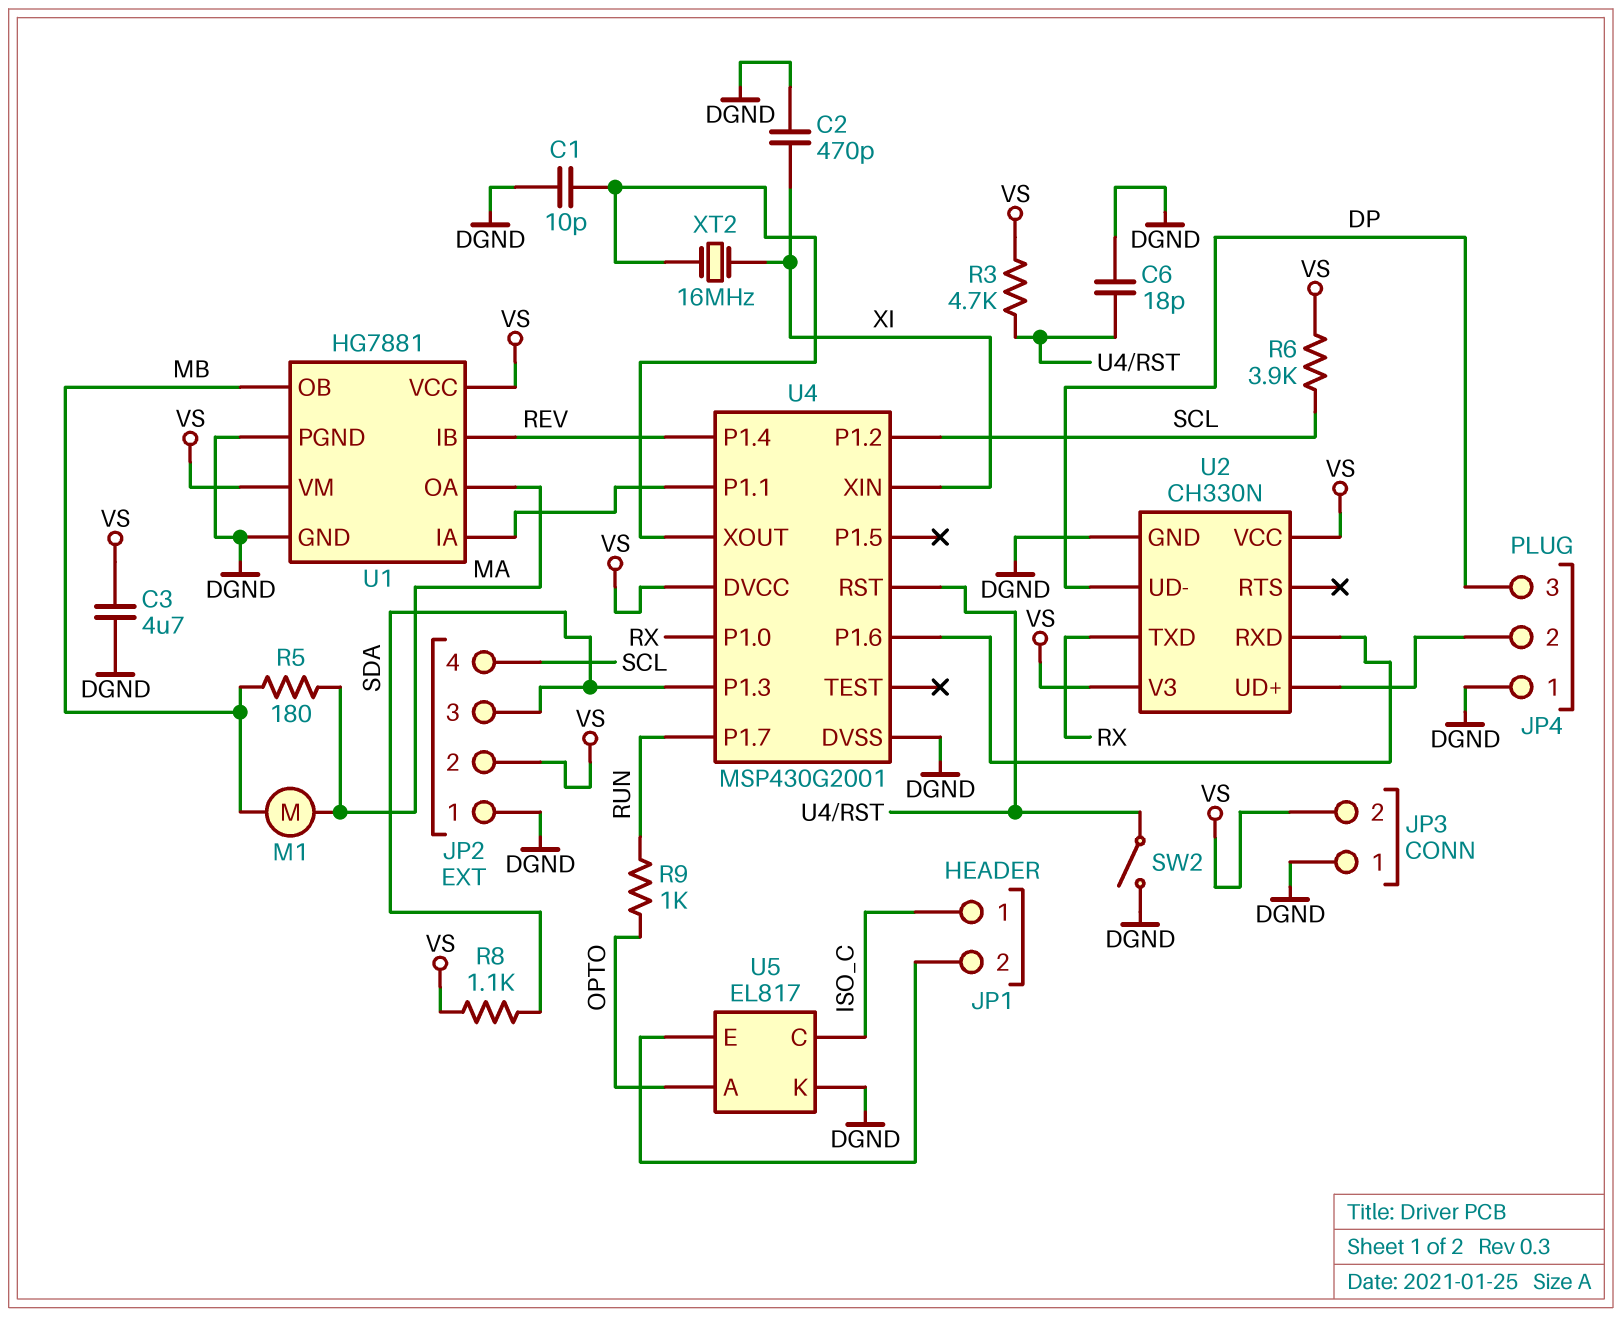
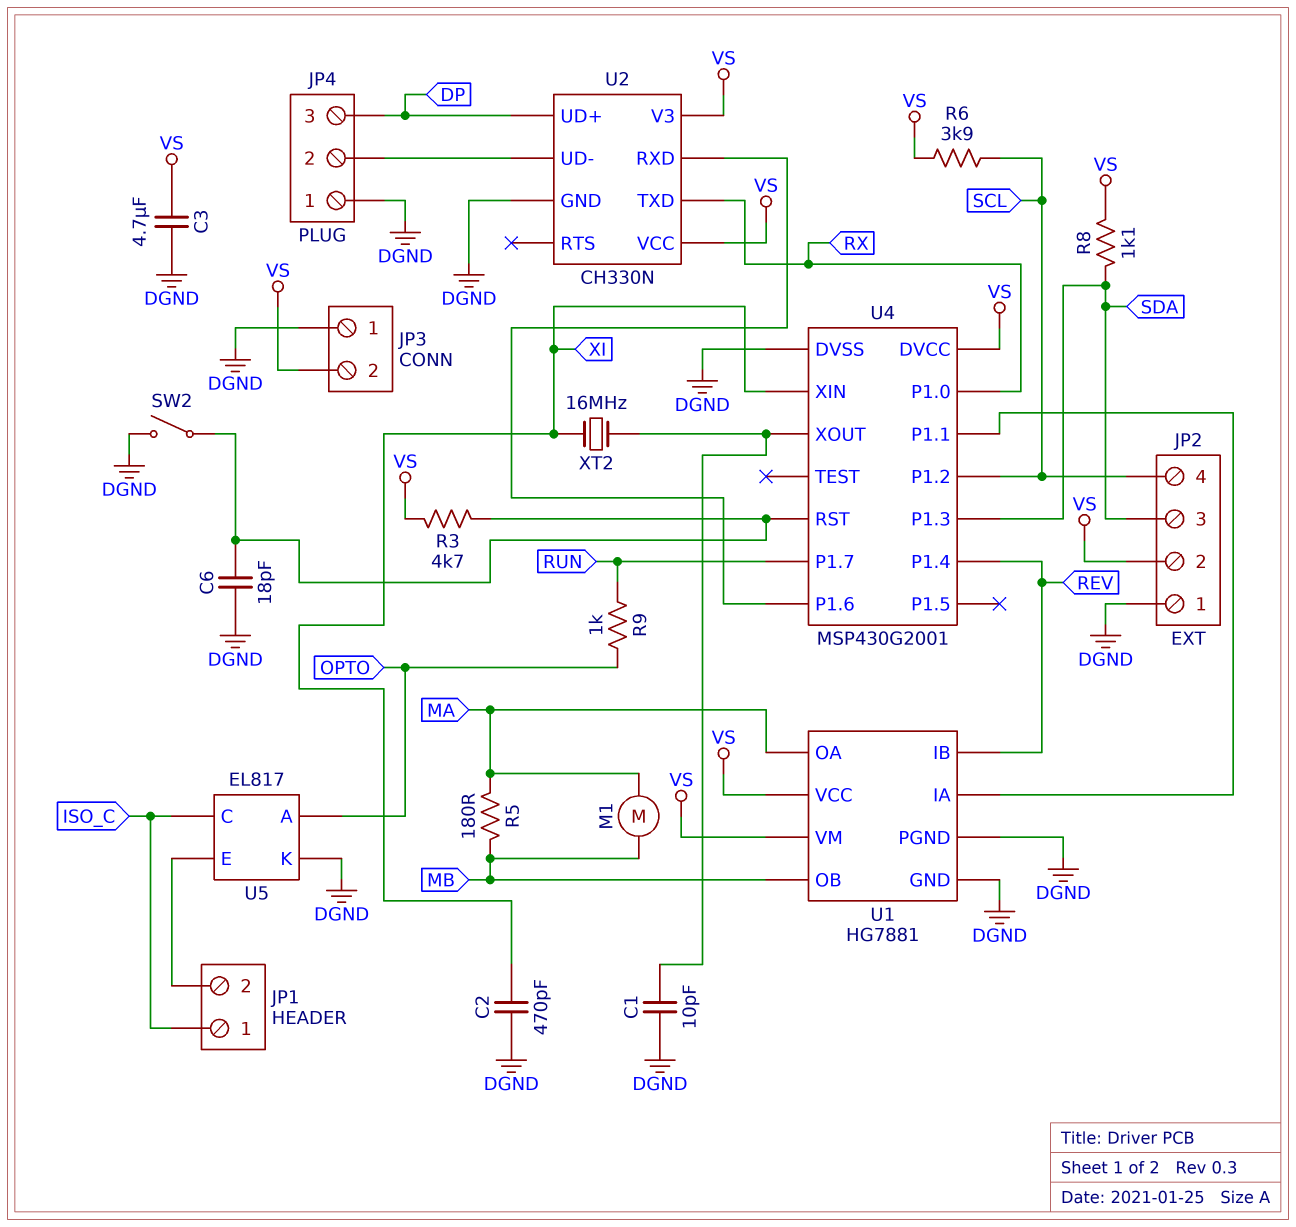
U2 pin UD+: JP4/2 -> DP
U2 pin UD-: DP -> JP4/2

